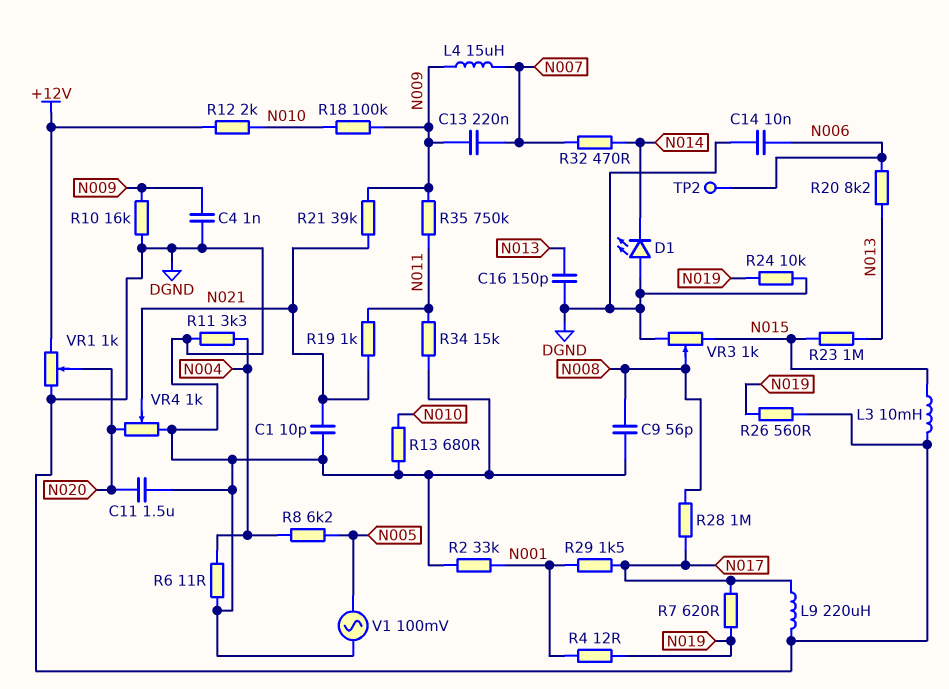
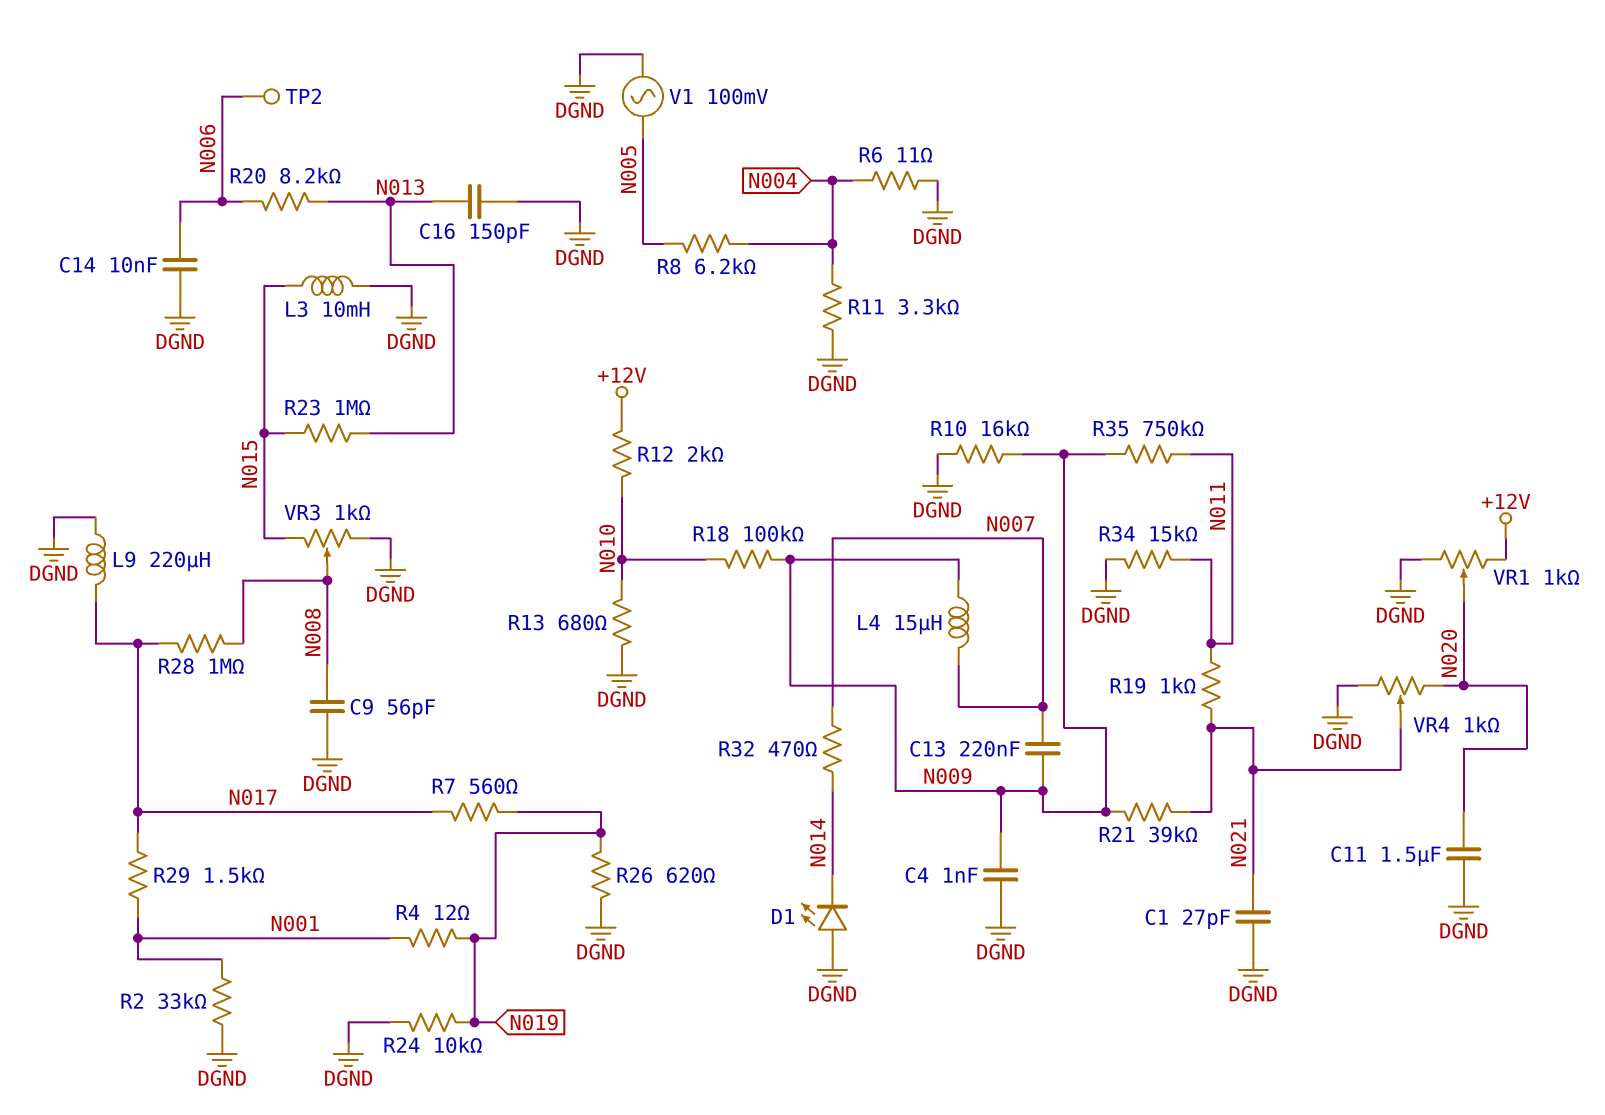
C1: 10pF (DGND, N021) -> 27pF (DGND, N021)
R7: 620 (N017, N019) -> 560 (N017, N019)
R26: 560 (DGND, N019) -> 620 (DGND, N019)

